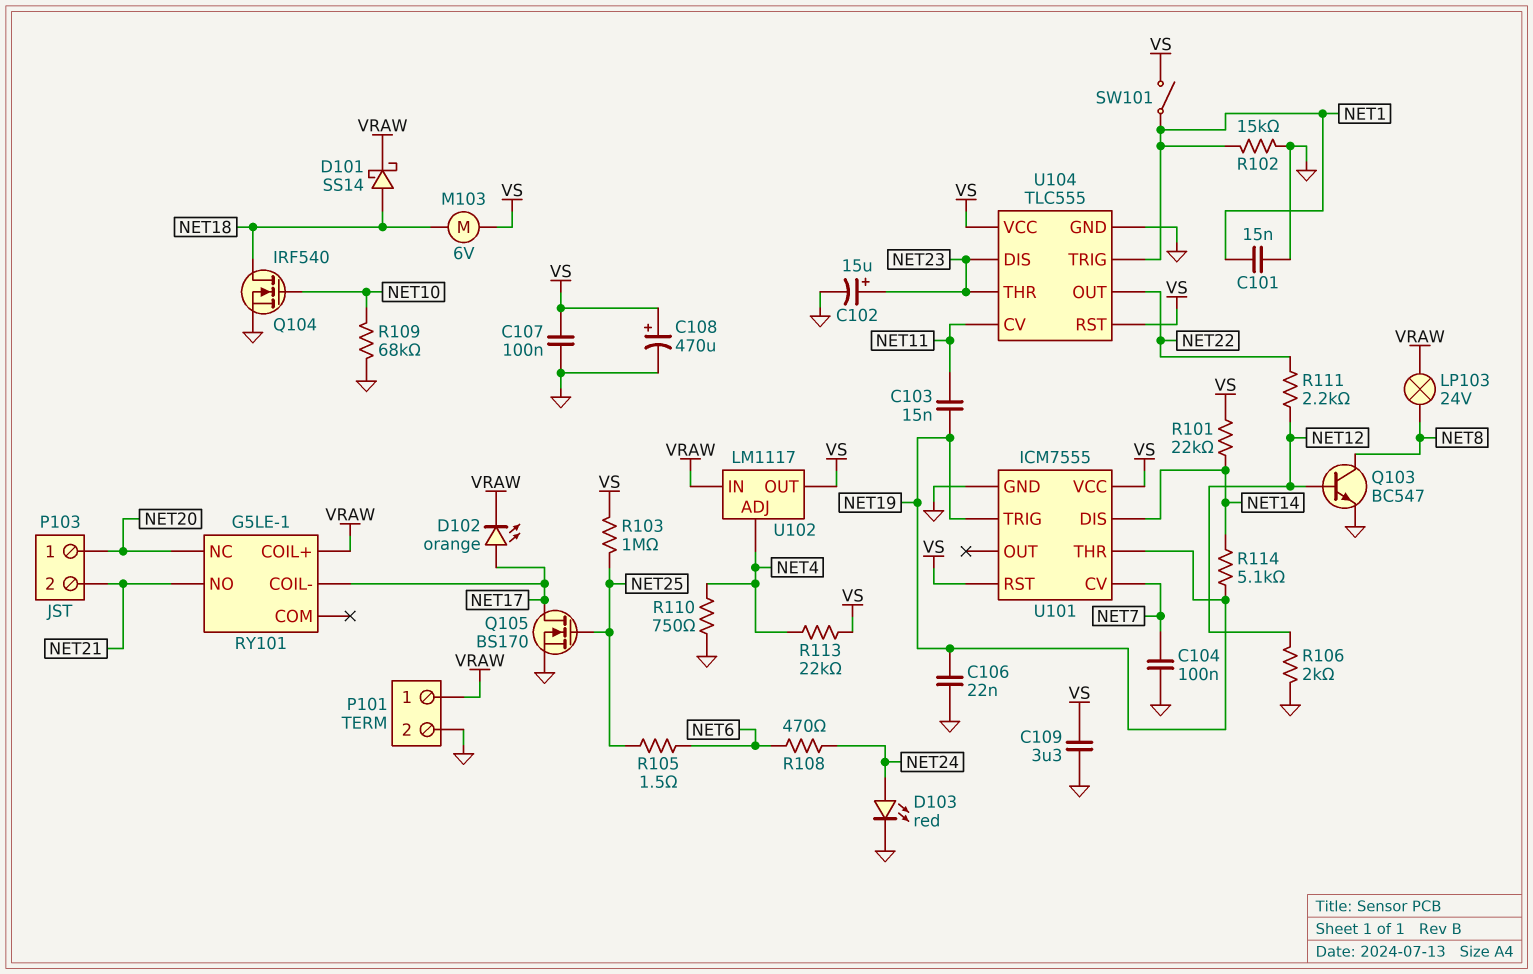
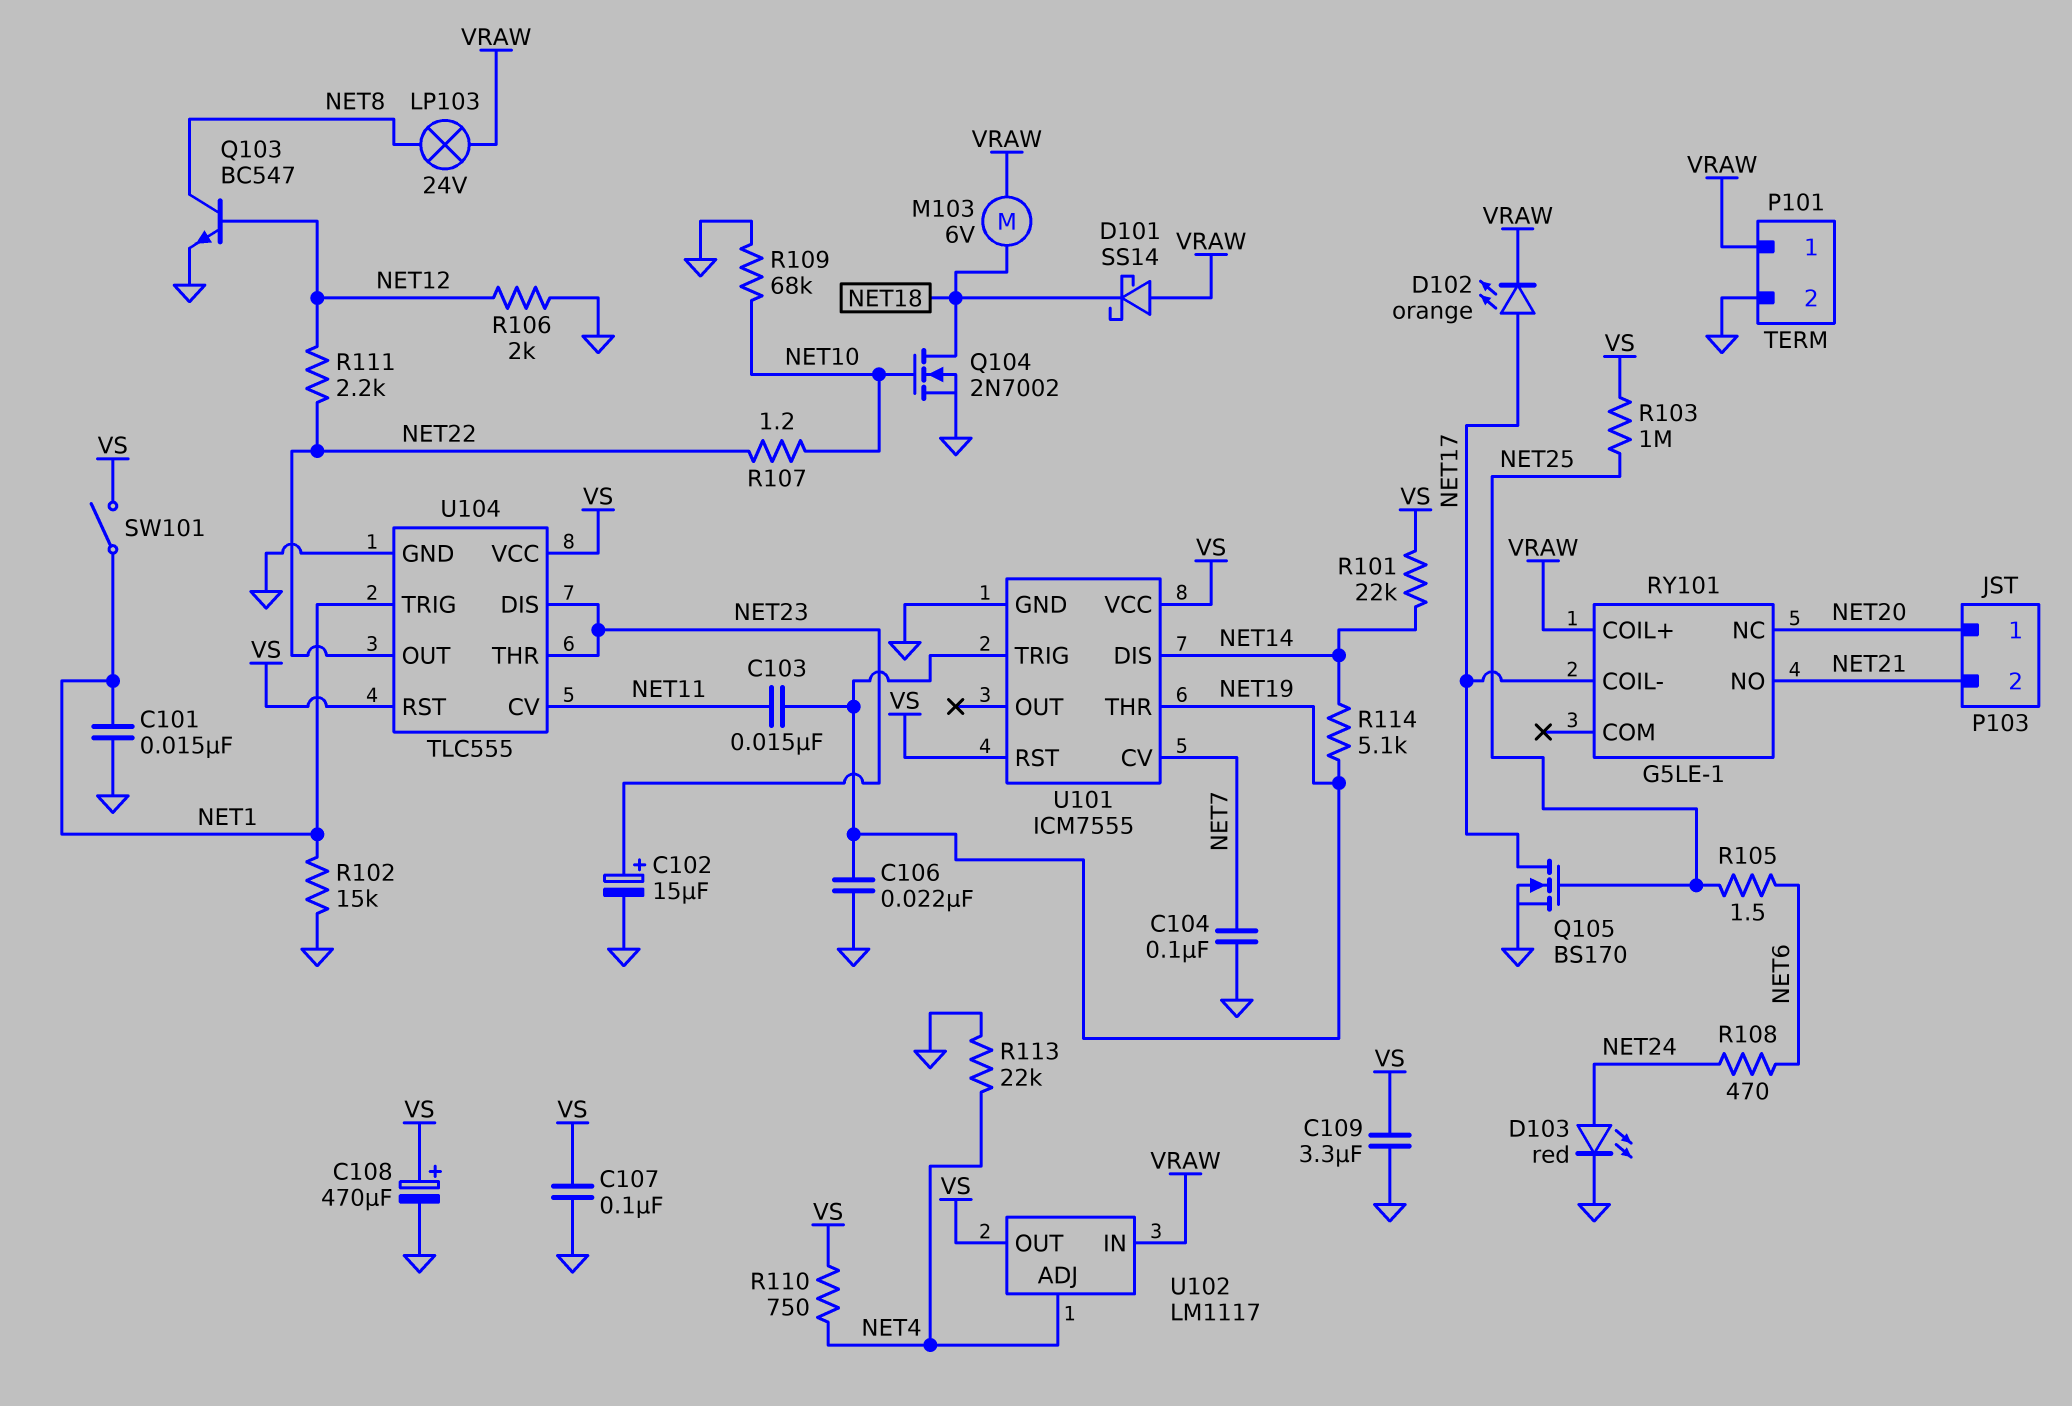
D101: schottky SS14 (A NET18, K VRAW) -> schottky SS14 (A VRAW, K NET18)
M103: motor 6V (NET18, VS) -> motor 6V (NET18, VRAW)
Q104: NMOS IRF540 (G NET10, D NET18, S GND) -> NMOS 2N7002 (G NET10, D NET18, S GND)
R107: none -> 1.2 (NET10, NET22)
R110: 750 (GND, NET4) -> 750 (NET4, VS)
R113: 22k (NET4, VS) -> 22k (GND, NET4)

